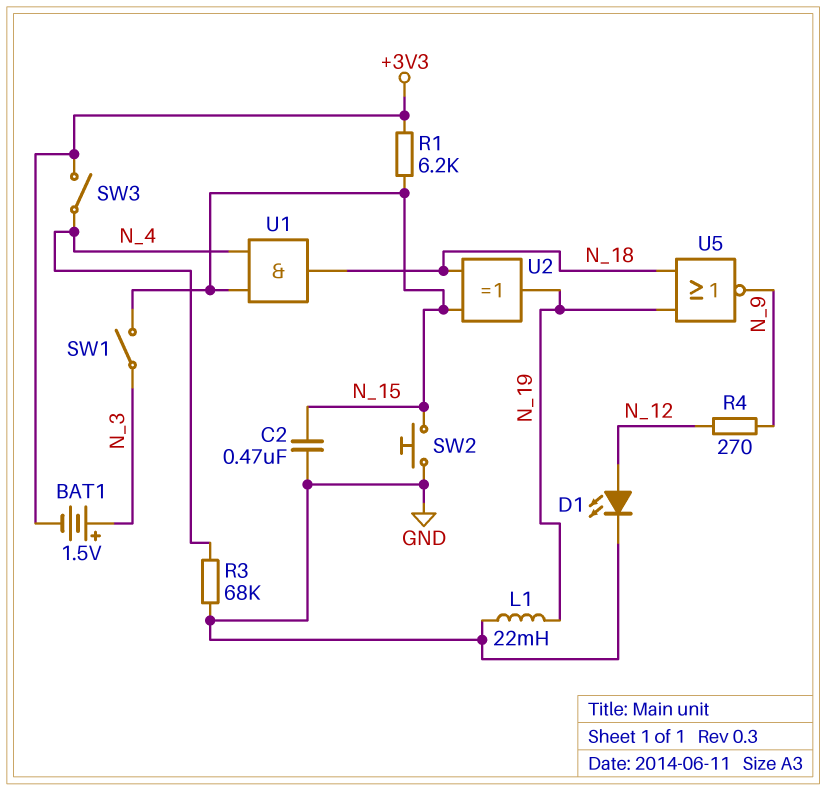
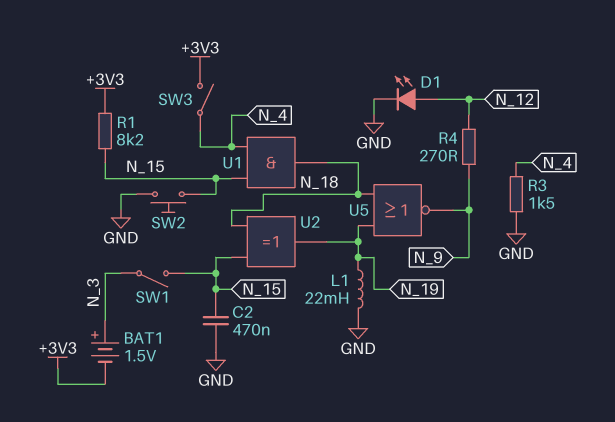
R1: 6.2k (+3V3, N_15) -> 8.2k (+3V3, N_15)
R3: 68k (GND, N_4) -> 1.5k (GND, N_4)

